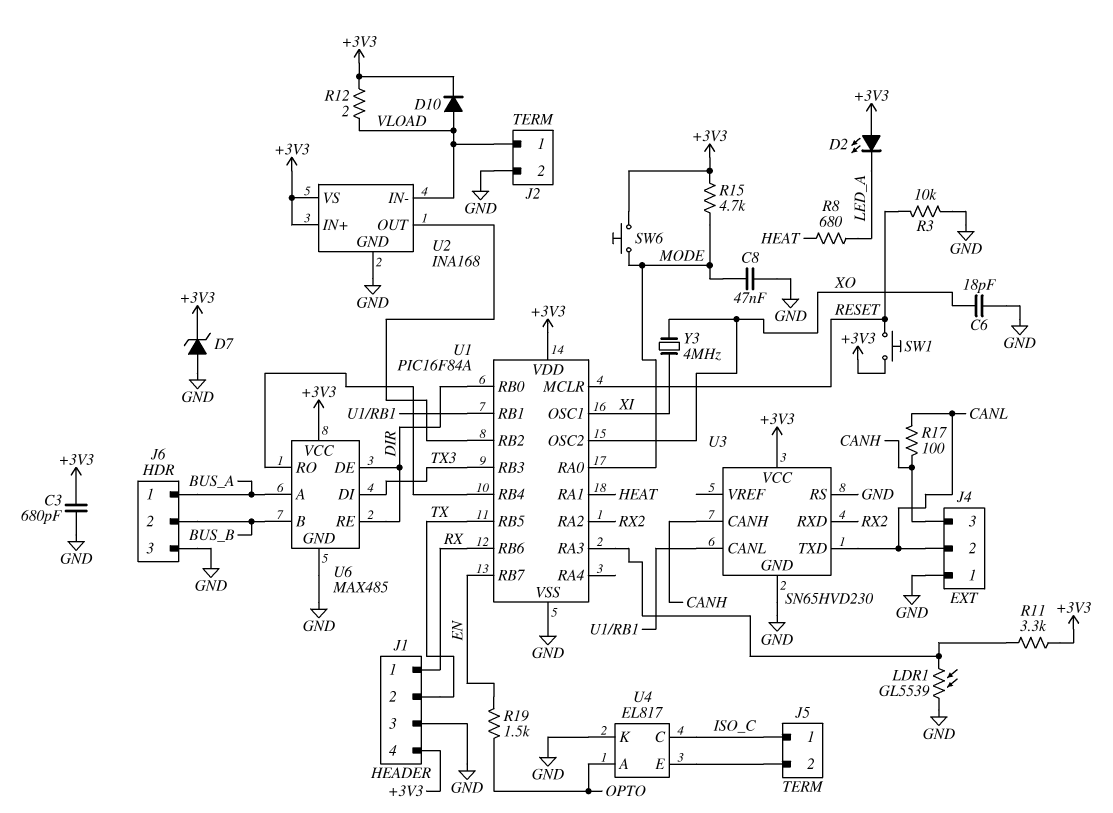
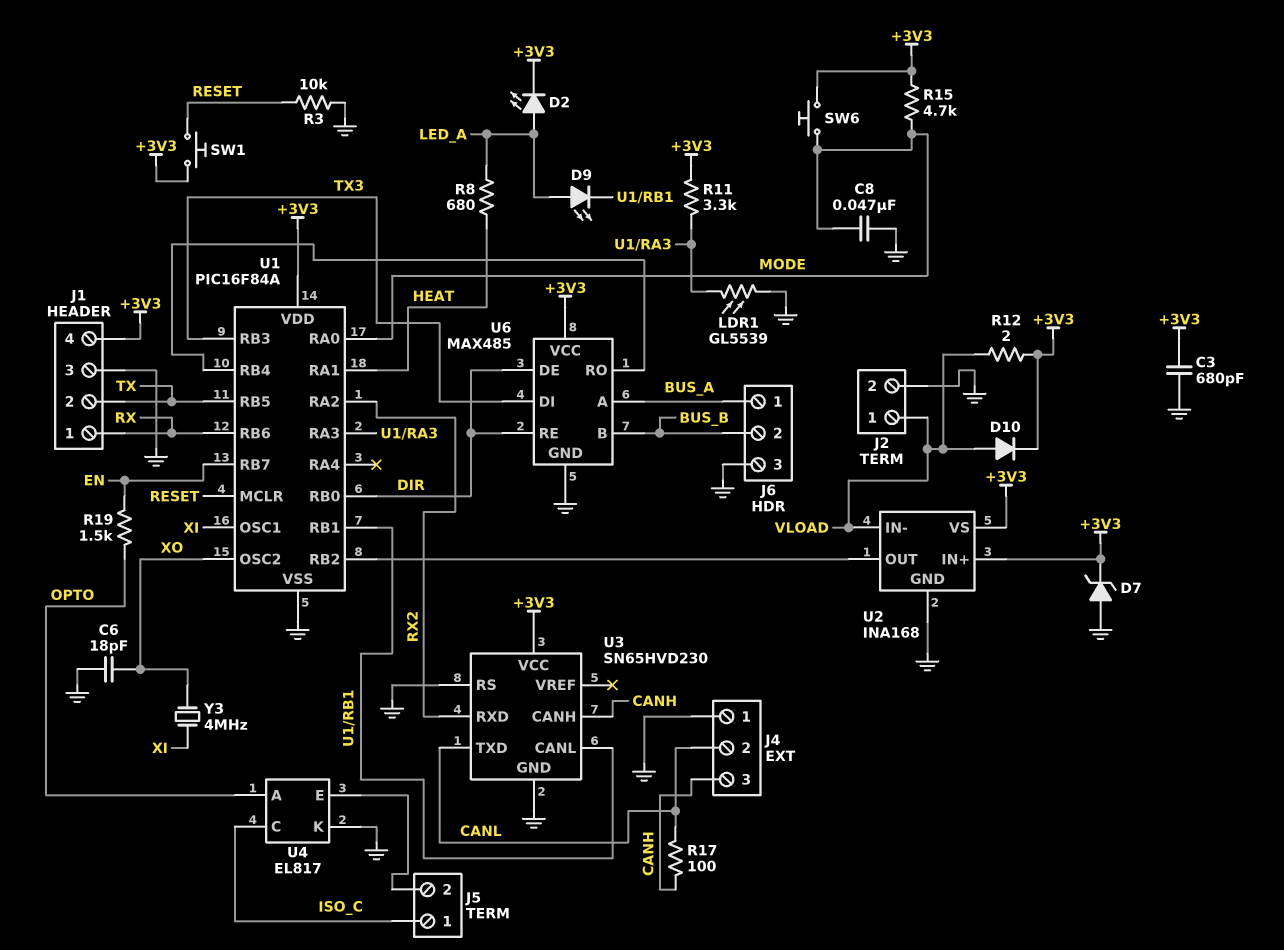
D2: LED (A +3V3, K LED_A) -> LED (A LED_A, K +3V3)
D9: none -> LED (A LED_A, K U1/RB1)

